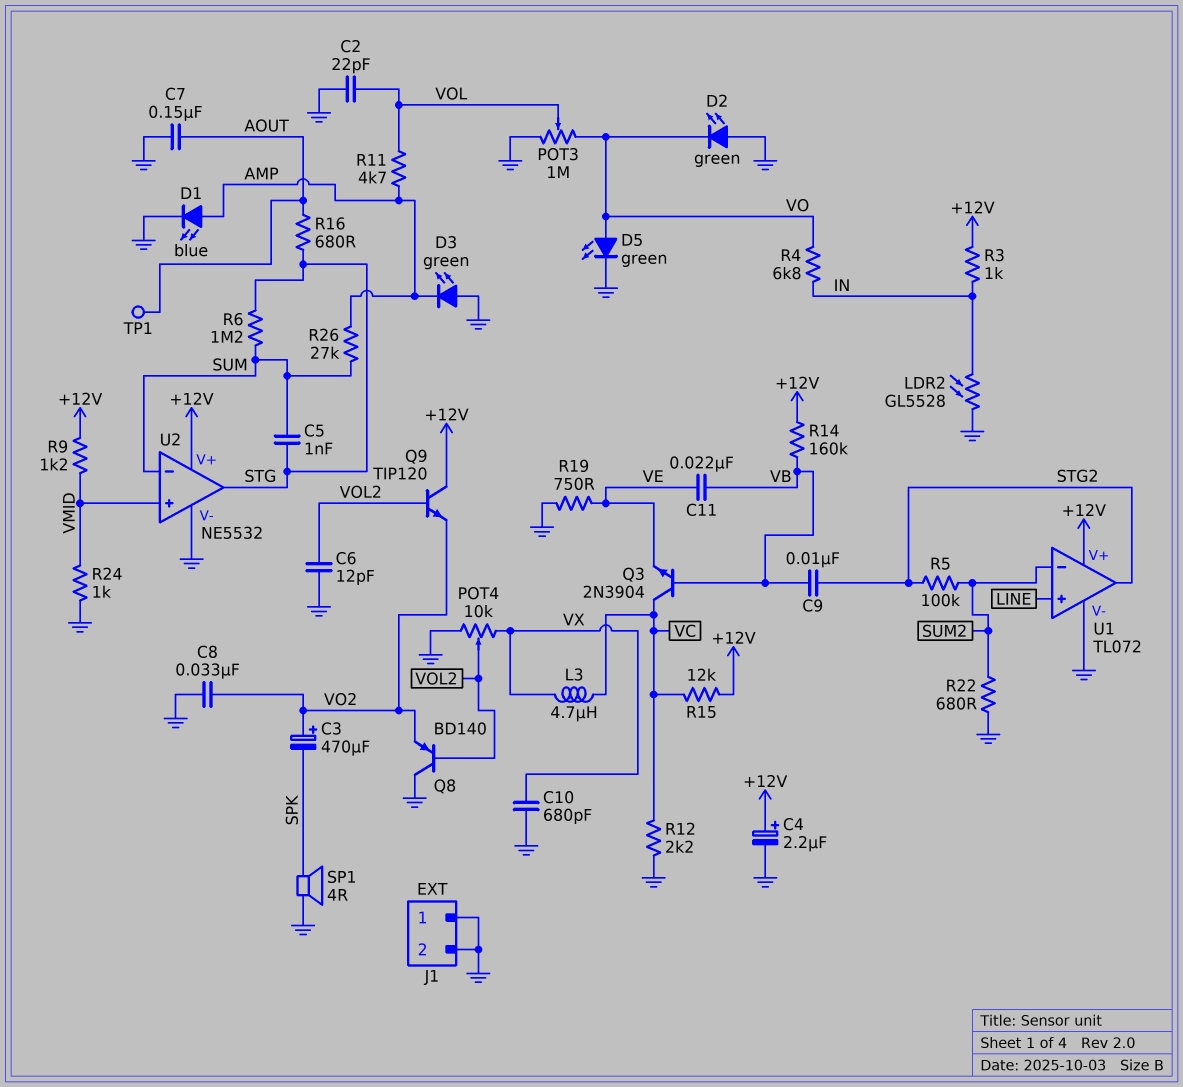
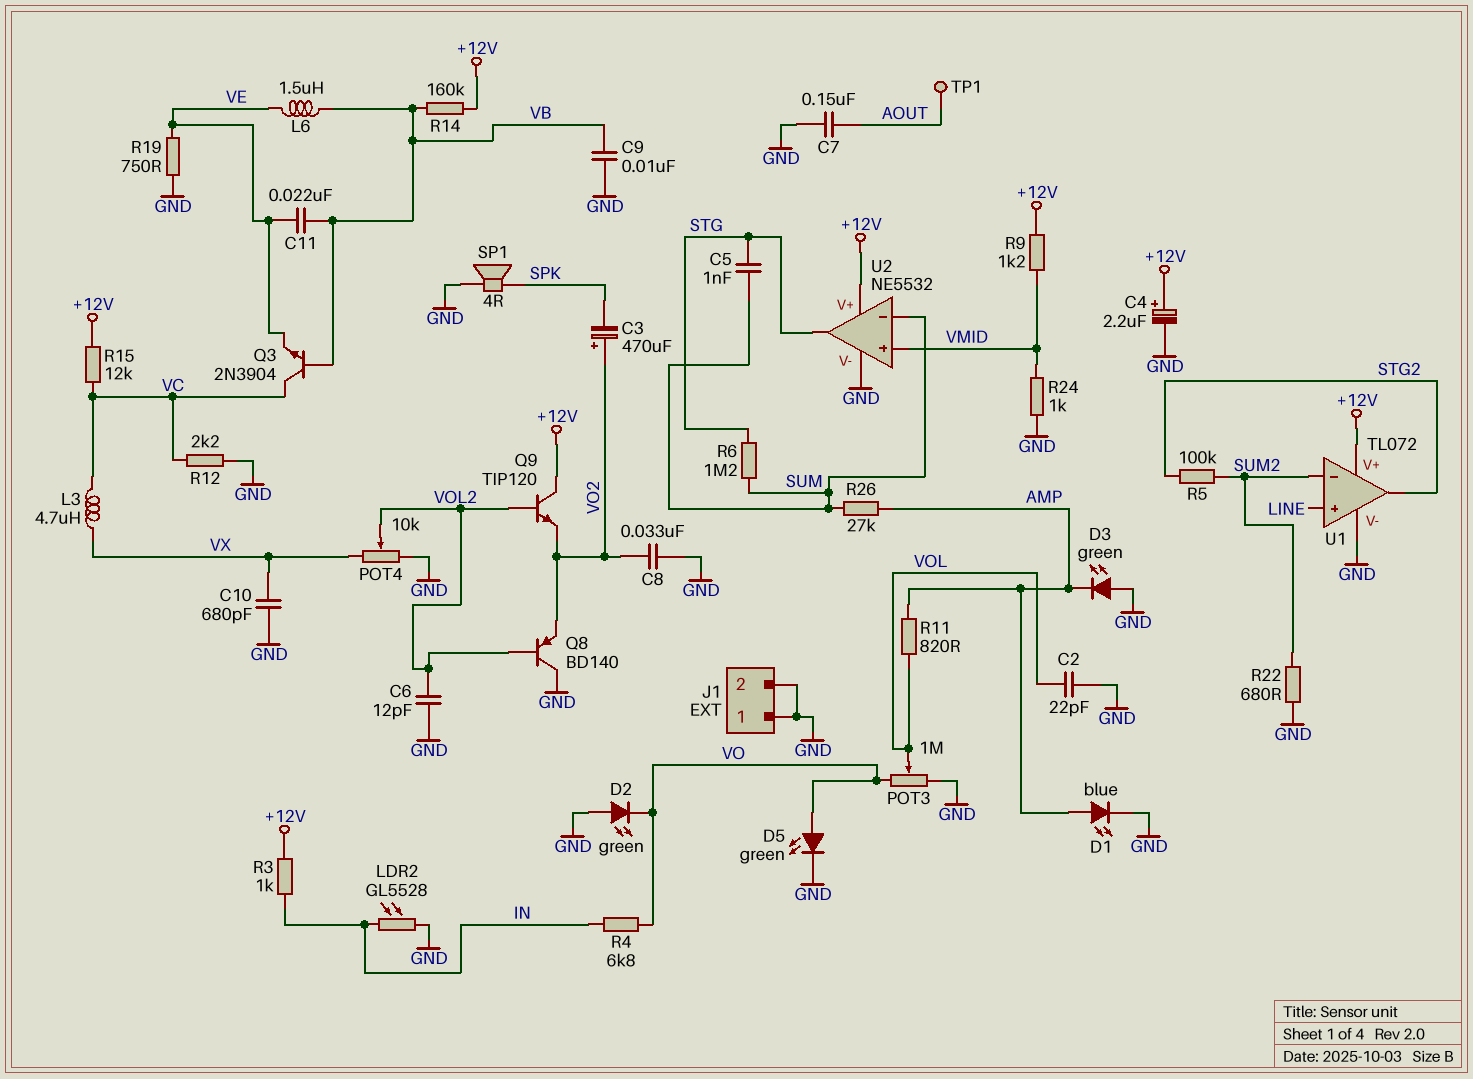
C9: 10nF (STG2, VB) -> 10nF (GND, VB)
L6: none -> 1.5uH (VB, VE)
R11: 4.7k (AMP, VOL) -> 820 (AMP, VOL)
R16: 680 (AOUT, STG) -> none

